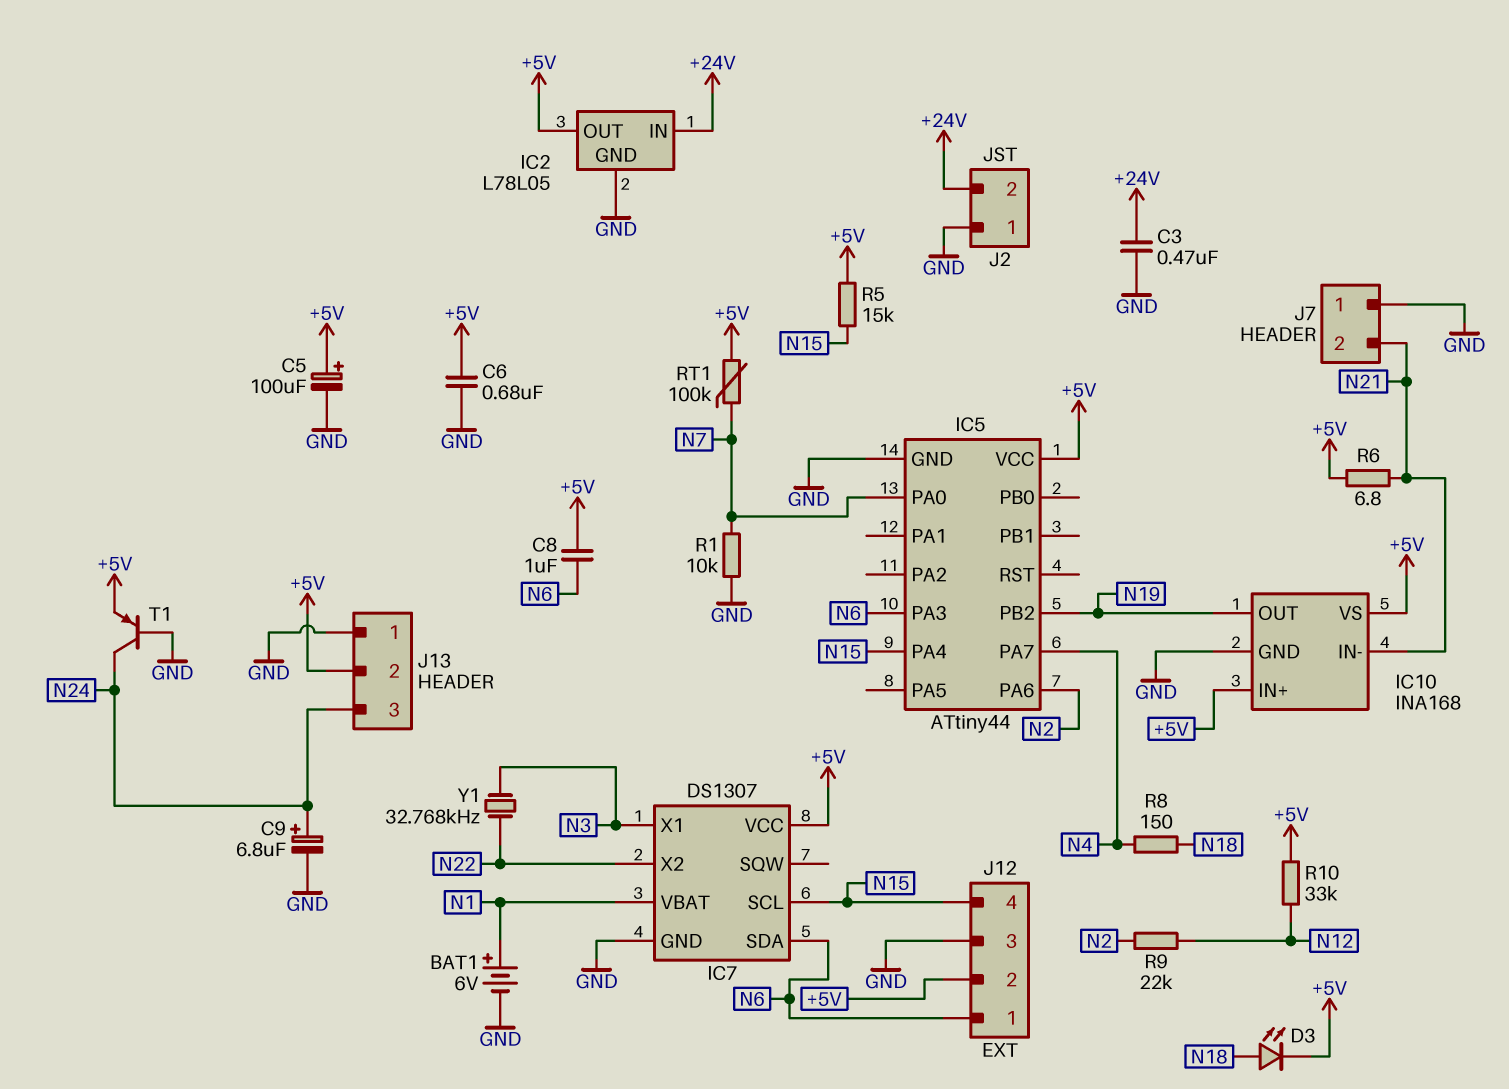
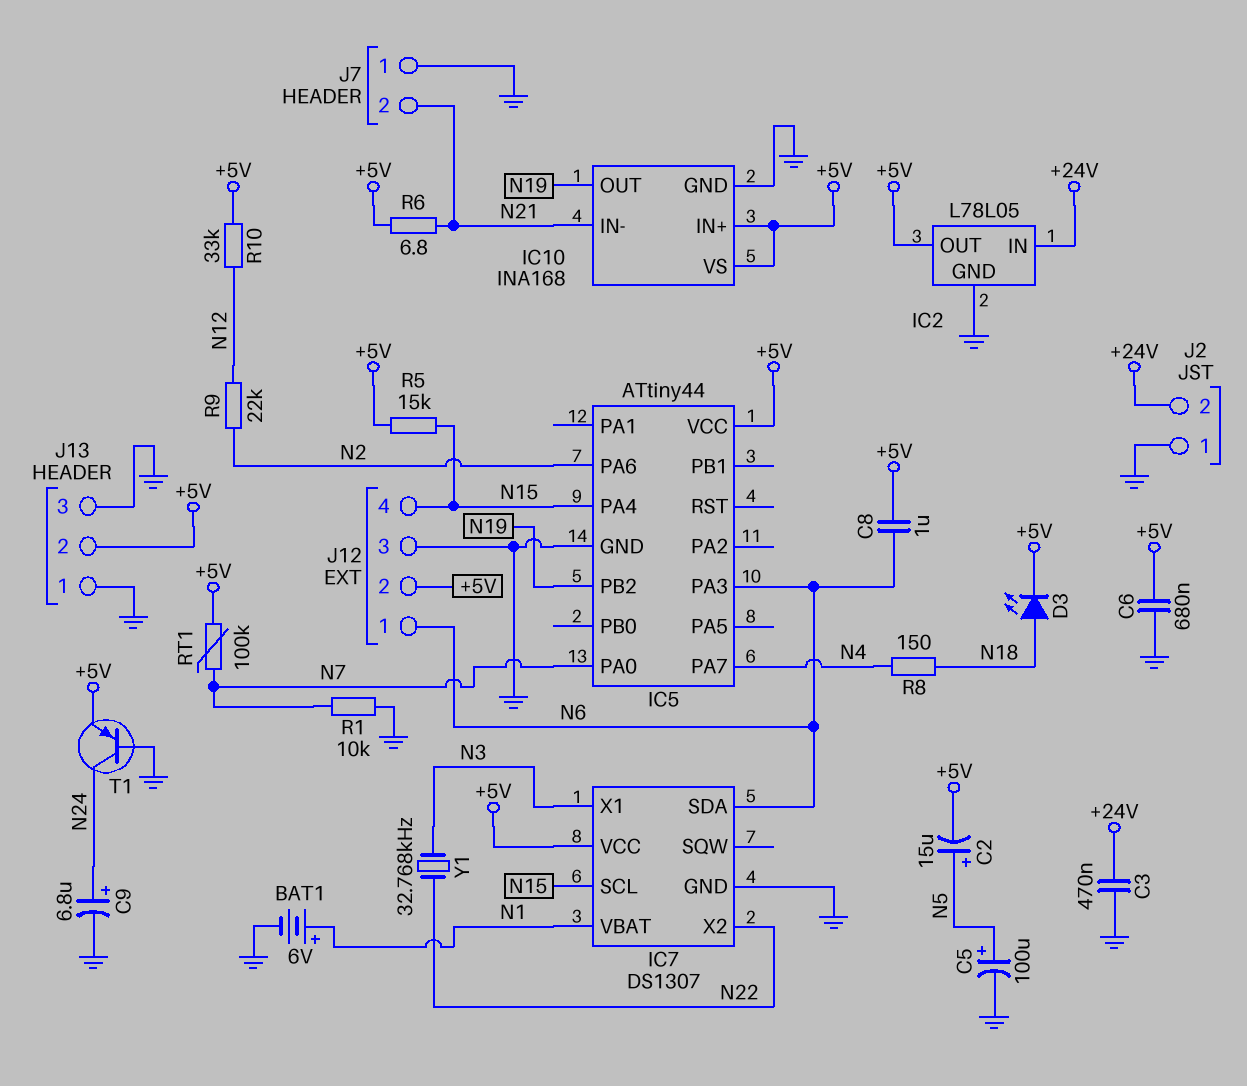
C2: none -> 15uF (plus N5, minus +5V)
C5: 100uF (plus +5V, minus GND) -> 100uF (plus N5, minus GND)
J13 pin 3: N24 -> GND

